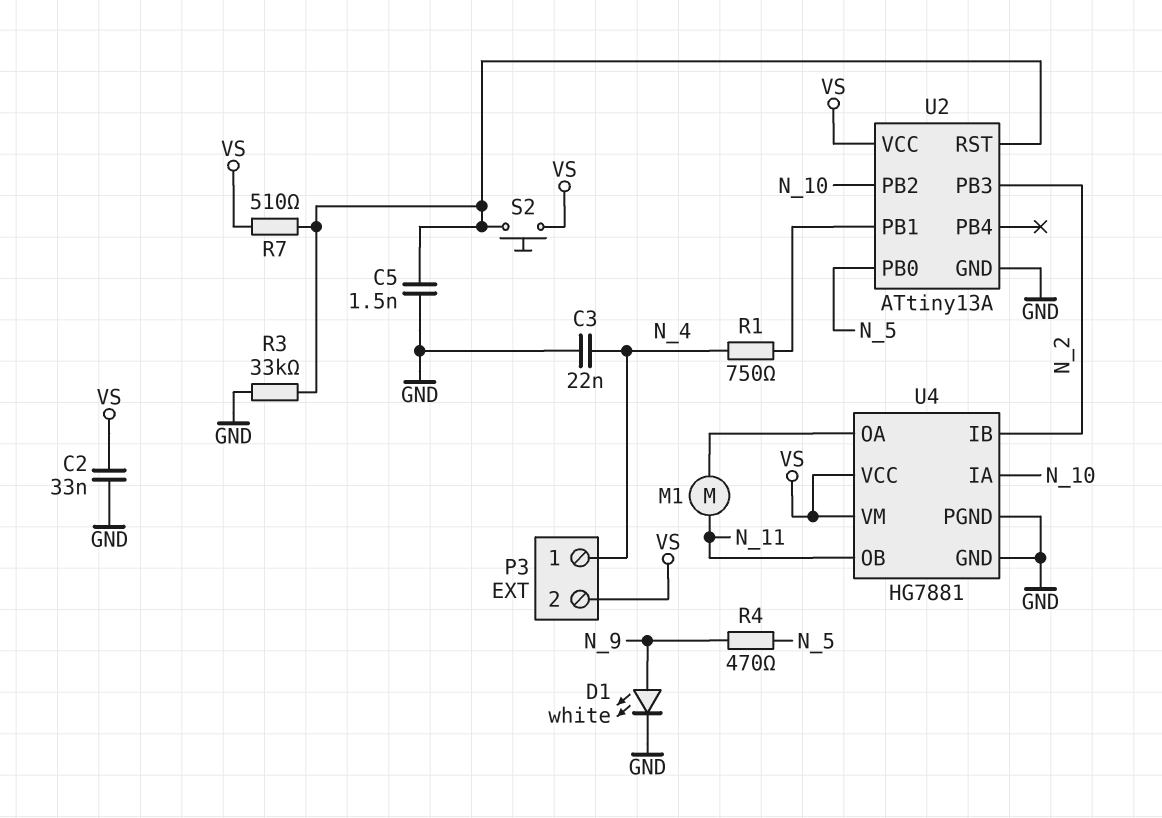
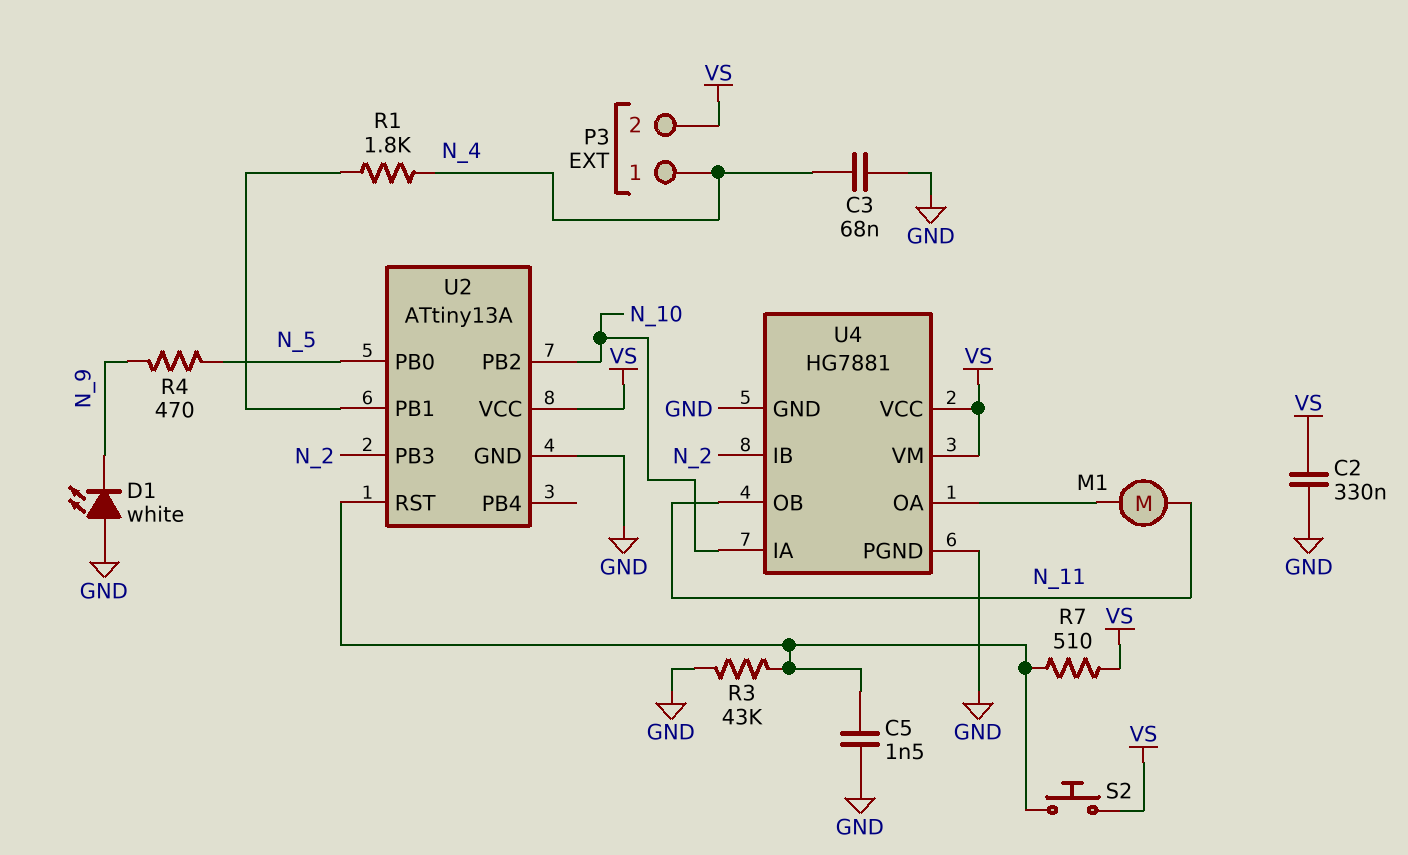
C2: 33nF (GND, VS) -> 330nF (GND, VS)
C3: 22nF (GND, N_4) -> 68nF (GND, N_4)
D1: LED white (A N_9, K GND) -> LED white (A GND, K N_9)
R1: 750 (N_4, U2/PB1) -> 1.8k (N_4, U2/PB1)
R3: 33k (GND, U2/RST) -> 43k (GND, U2/RST)

